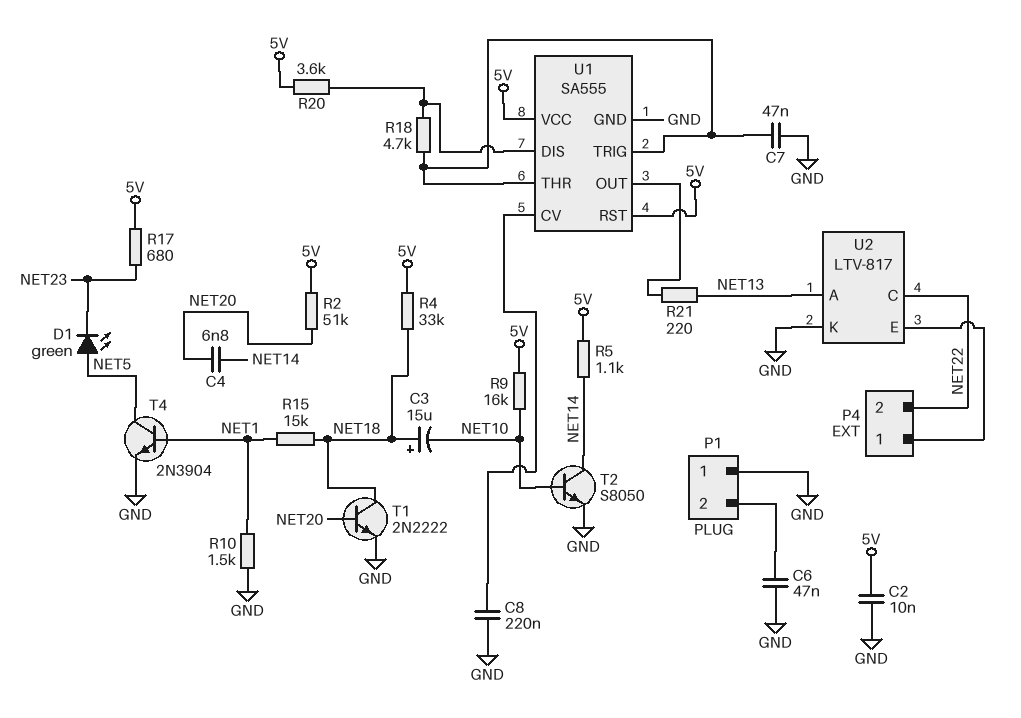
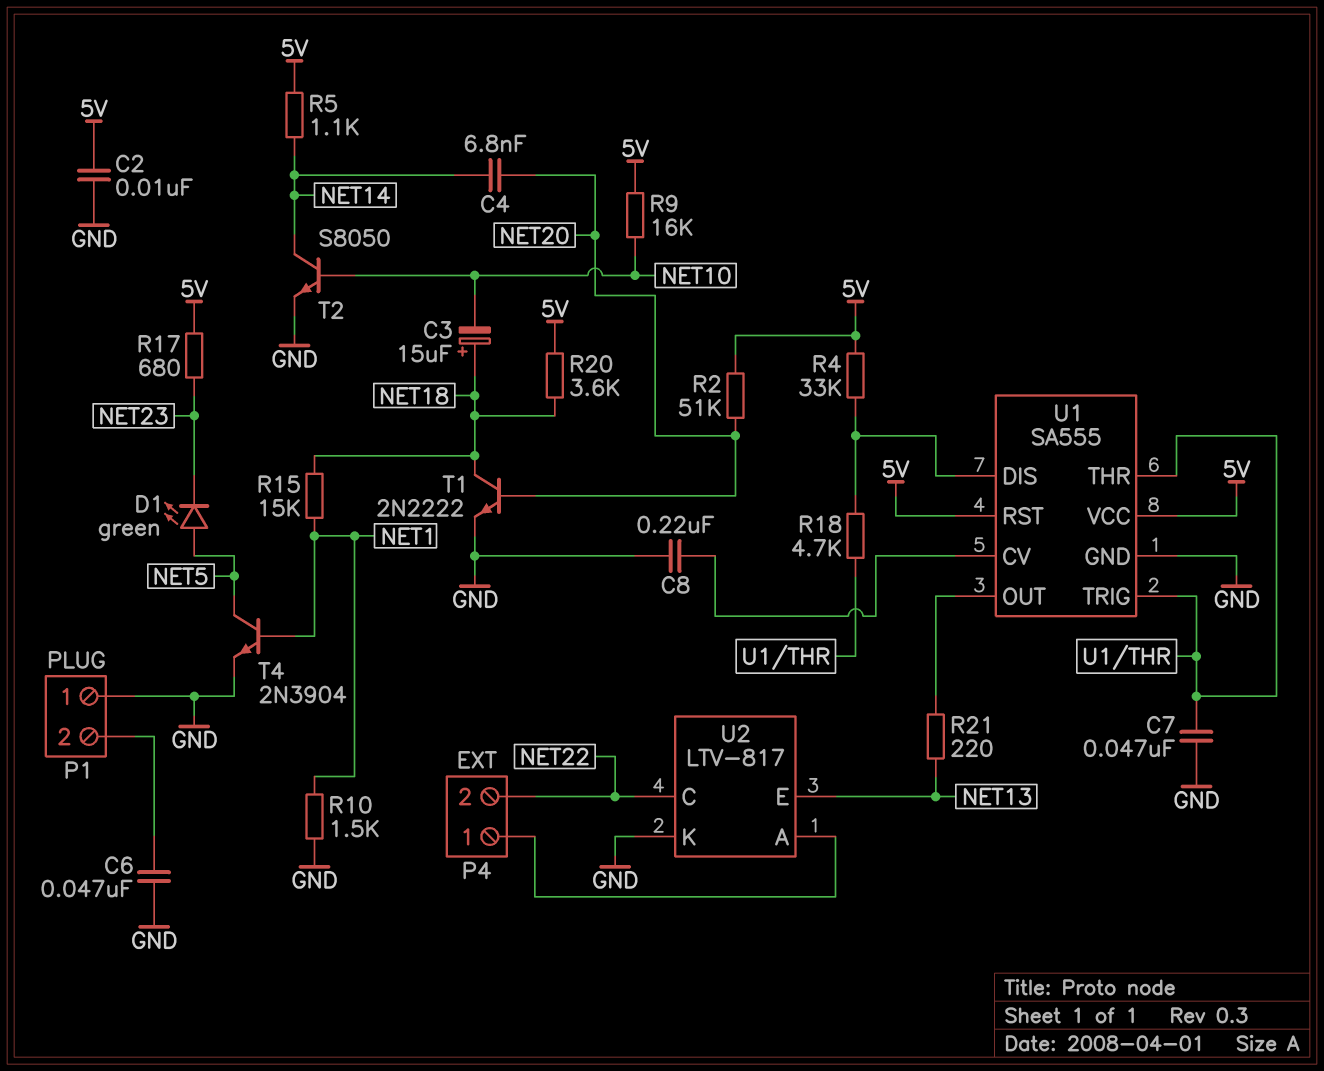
R4: 33k (5V, NET18) -> 33k (5V, U1/DIS)
R20: 3.6k (5V, U1/DIS) -> 3.6k (5V, NET18)
U2 pin A: NET13 -> P4/1
U2 pin E: P4/1 -> NET13

